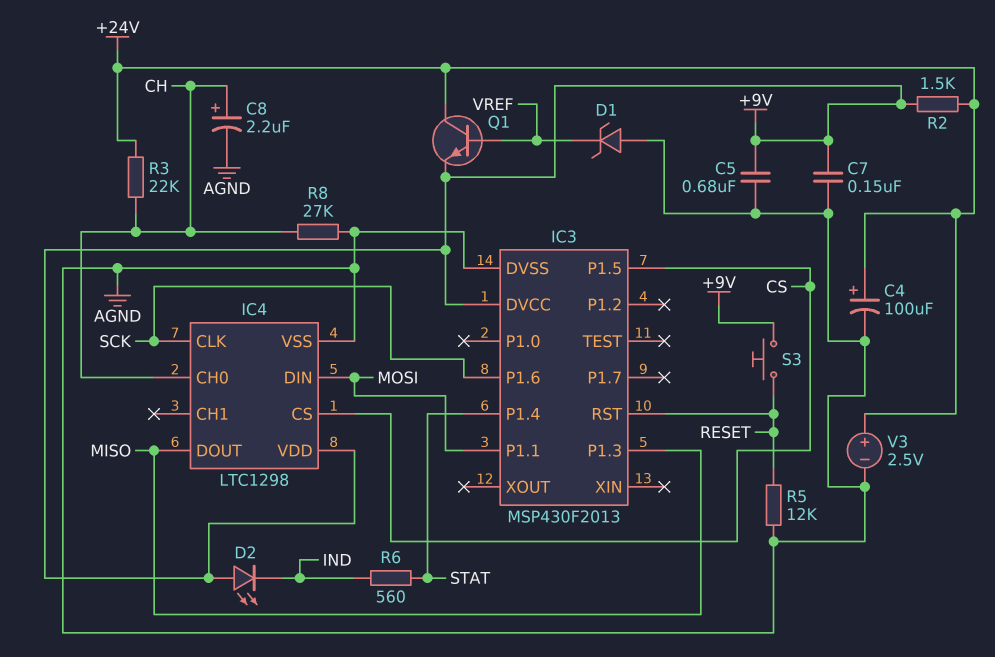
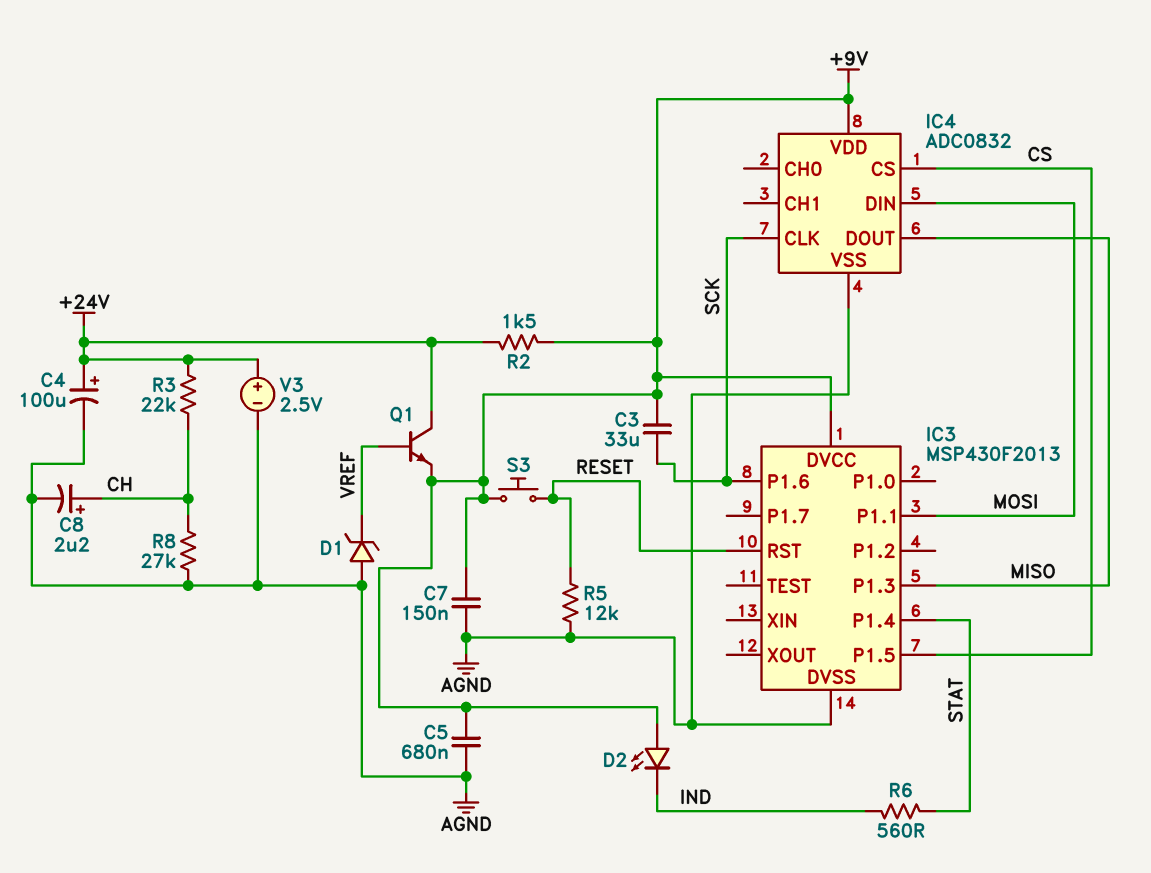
C3: none -> 33uF (+9V, SCK)
IC4: LTC1298 -> ADC0832
IC4 pin CH0: CH -> none

